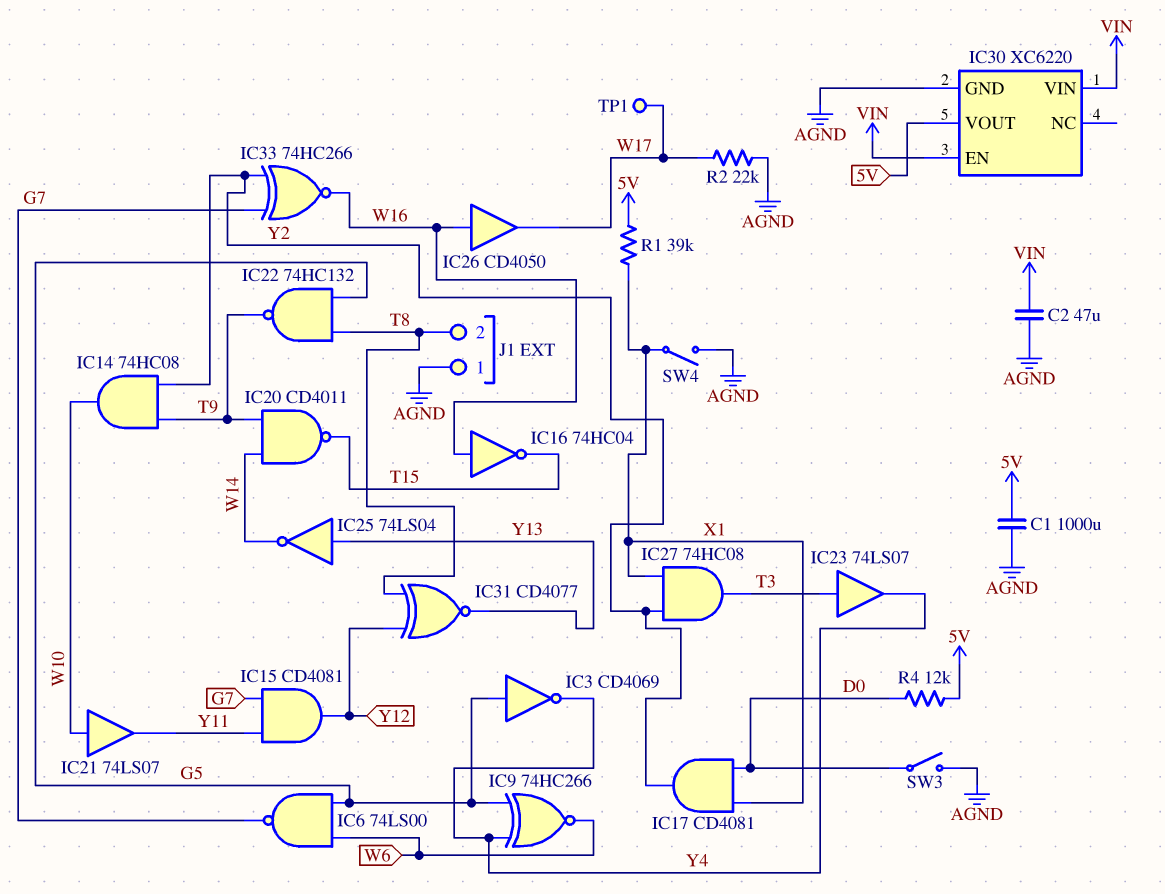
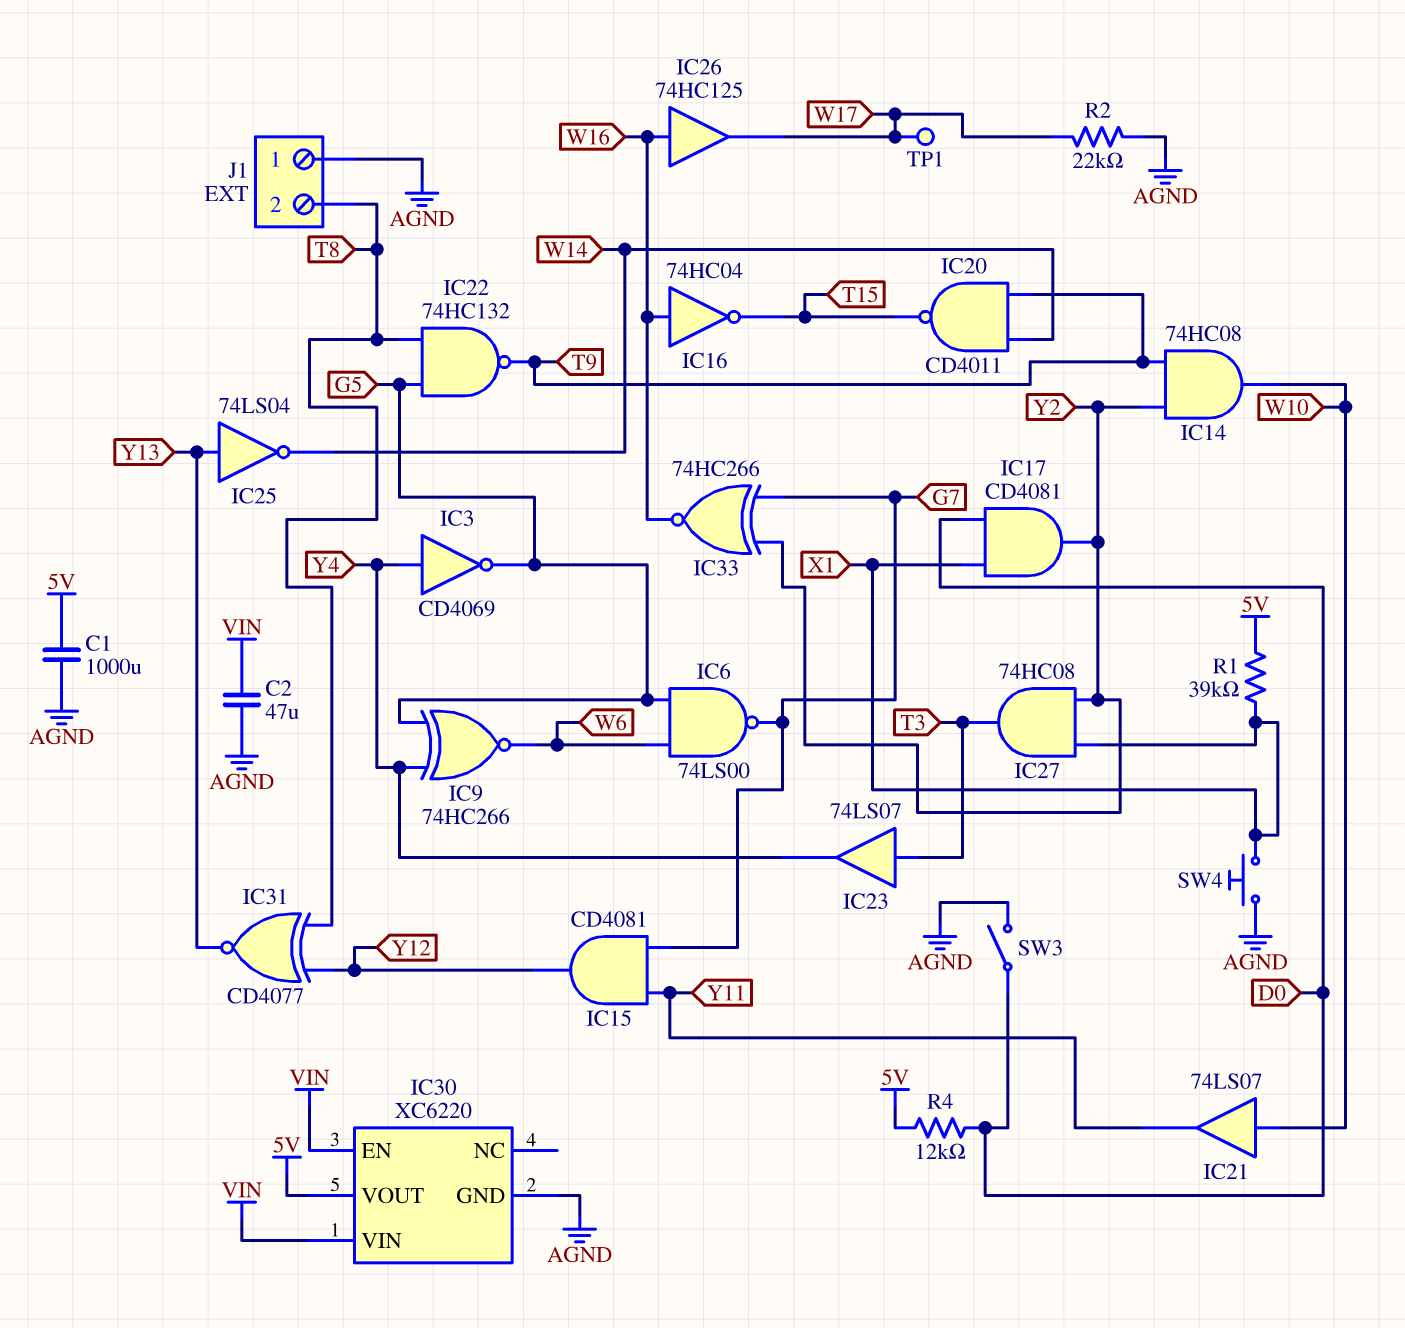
IC3: NOT CD4069 (in G5, out Y4) -> NOT CD4069 (in Y4, out G5)
IC26: buffer CD4050 (in W16, out W17) -> buffer 74HC125 (in W16, out W17)
SW4: switch (AGND, X1) -> button (AGND, X1)

